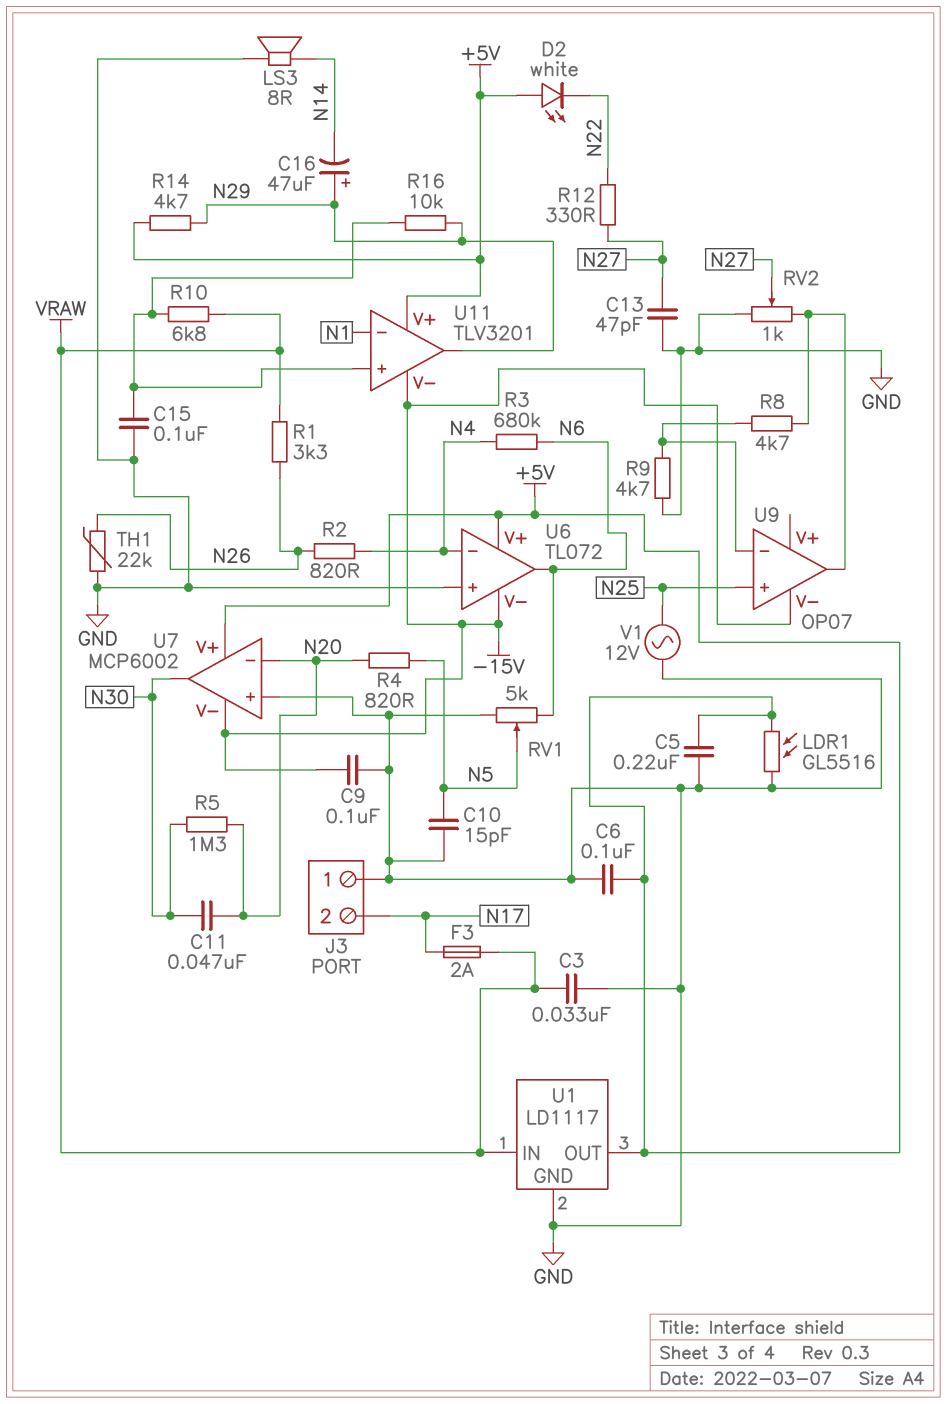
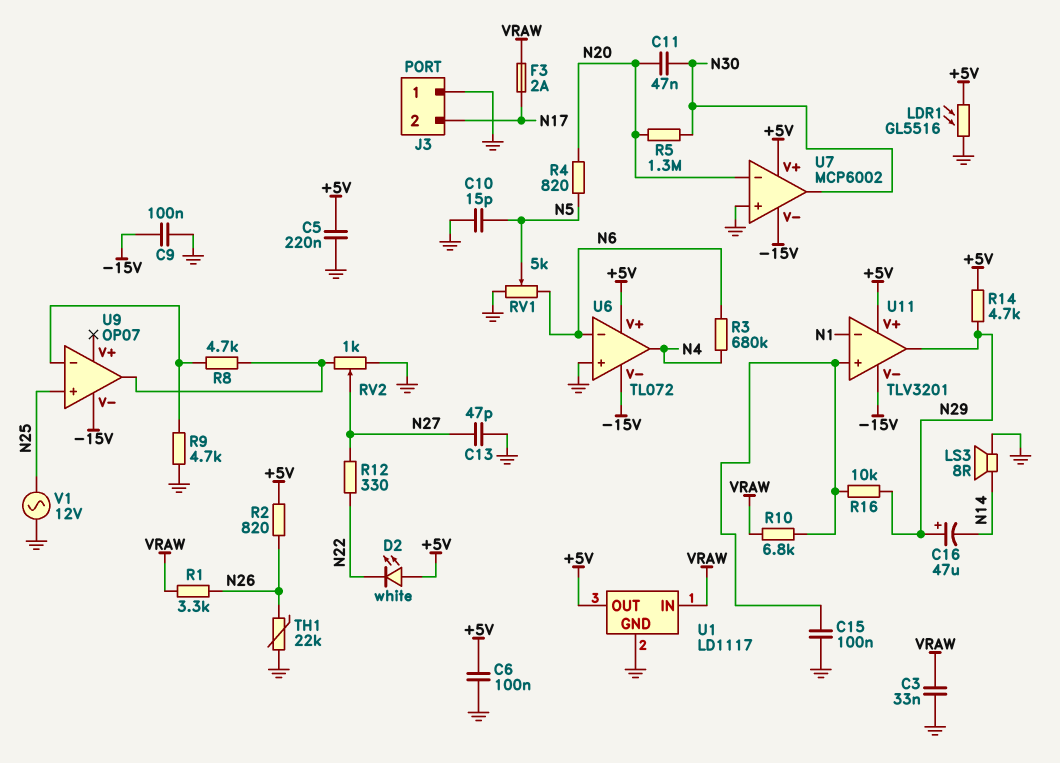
R2: 820 (N4, N26) -> 820 (+5V, N26)
U6 pin in-: N4 -> N6
U6 pin out: N6 -> N4

